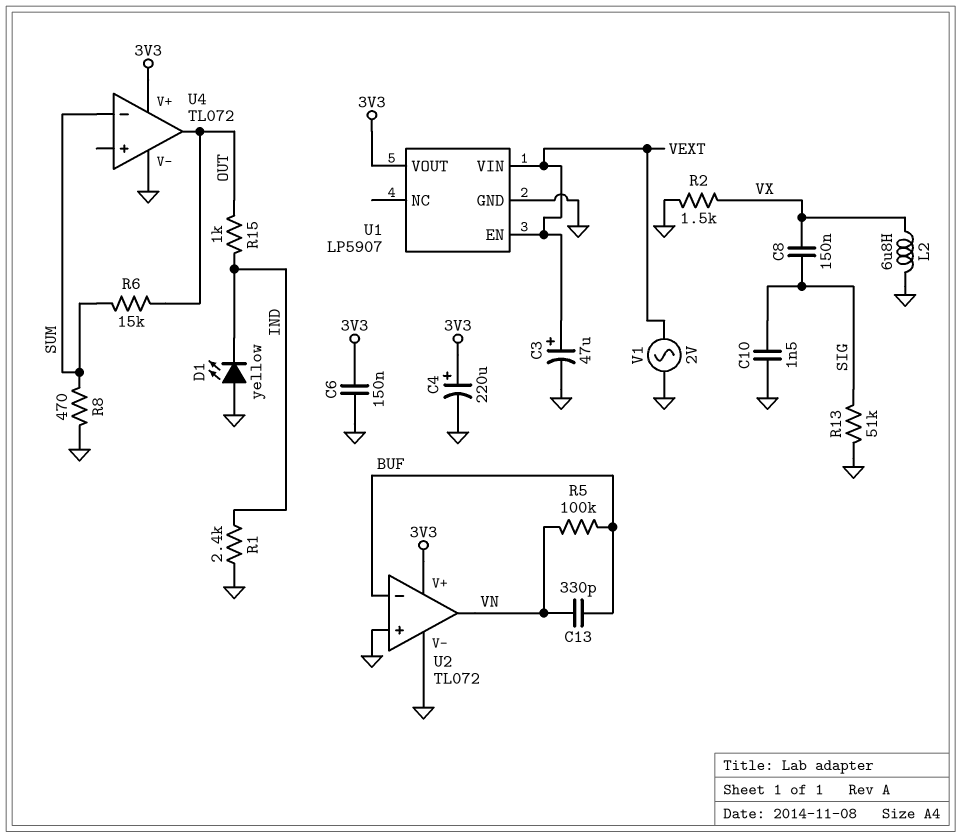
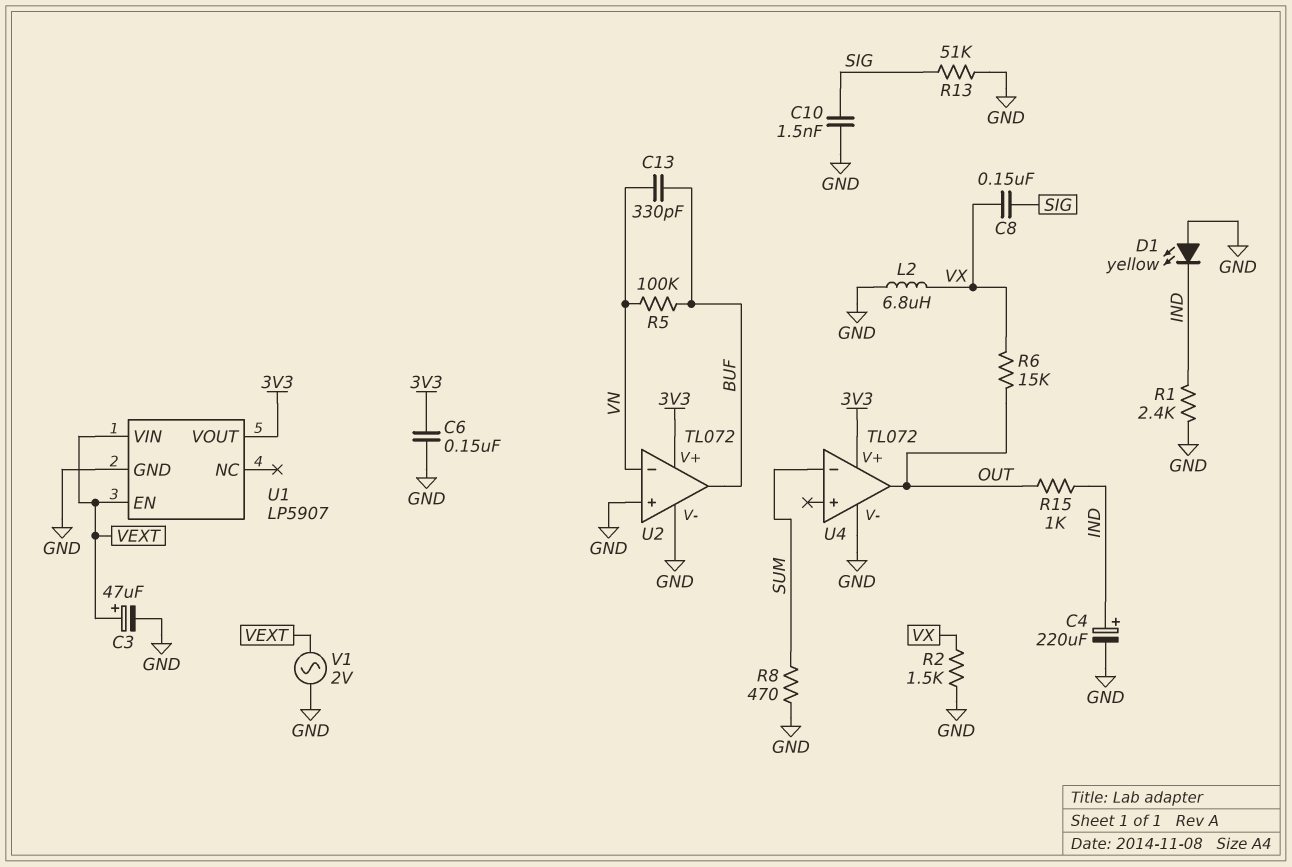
C4: 220uF (plus 3V3, minus GND) -> 220uF (plus IND, minus GND)
R6: 15k (OUT, SUM) -> 15k (OUT, VX)
U2 pin in-: BUF -> VN
U2 pin out: VN -> BUF

